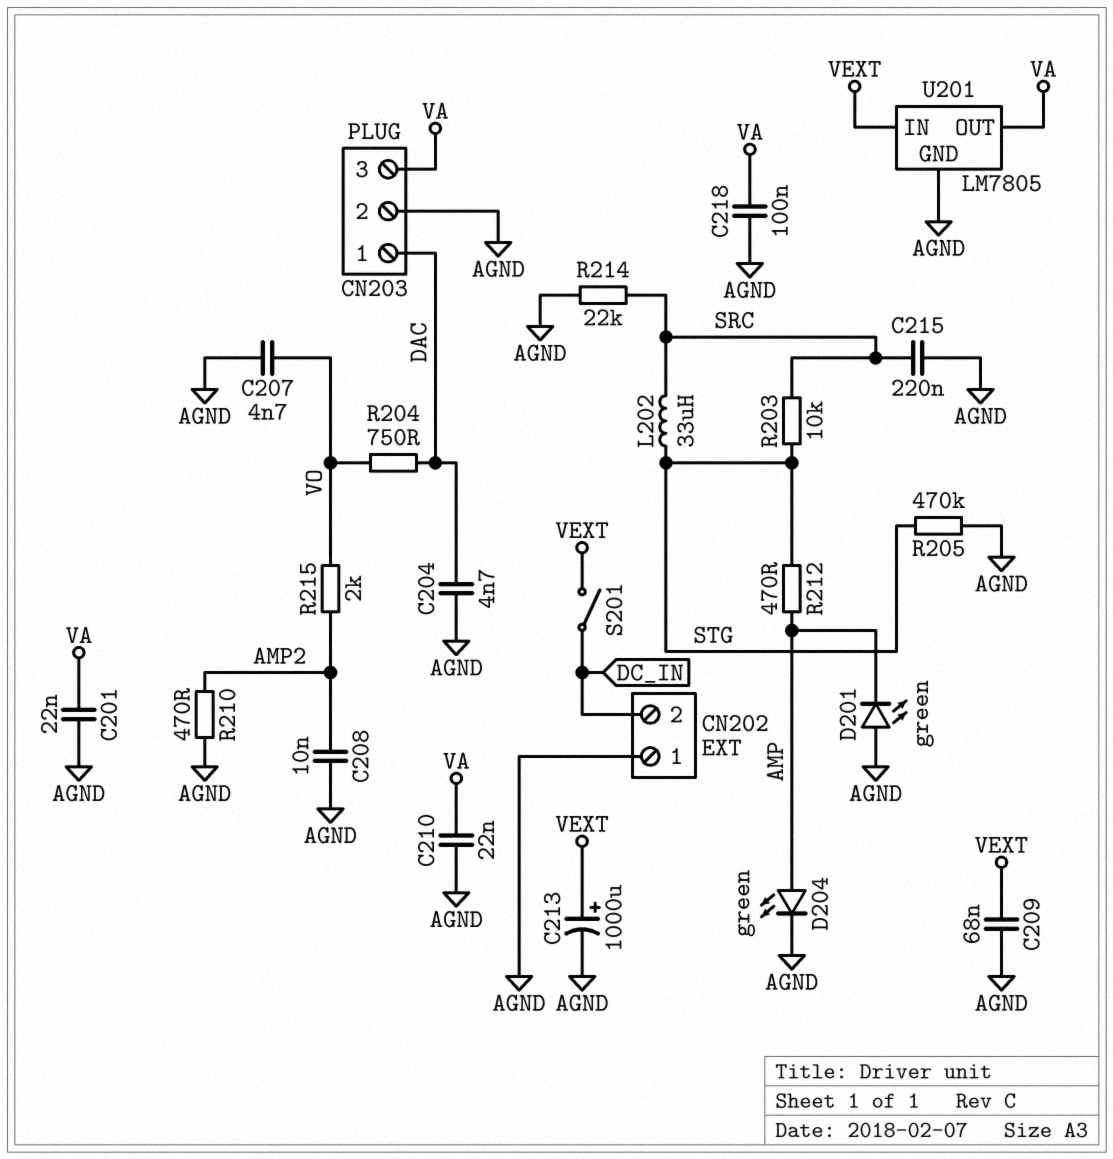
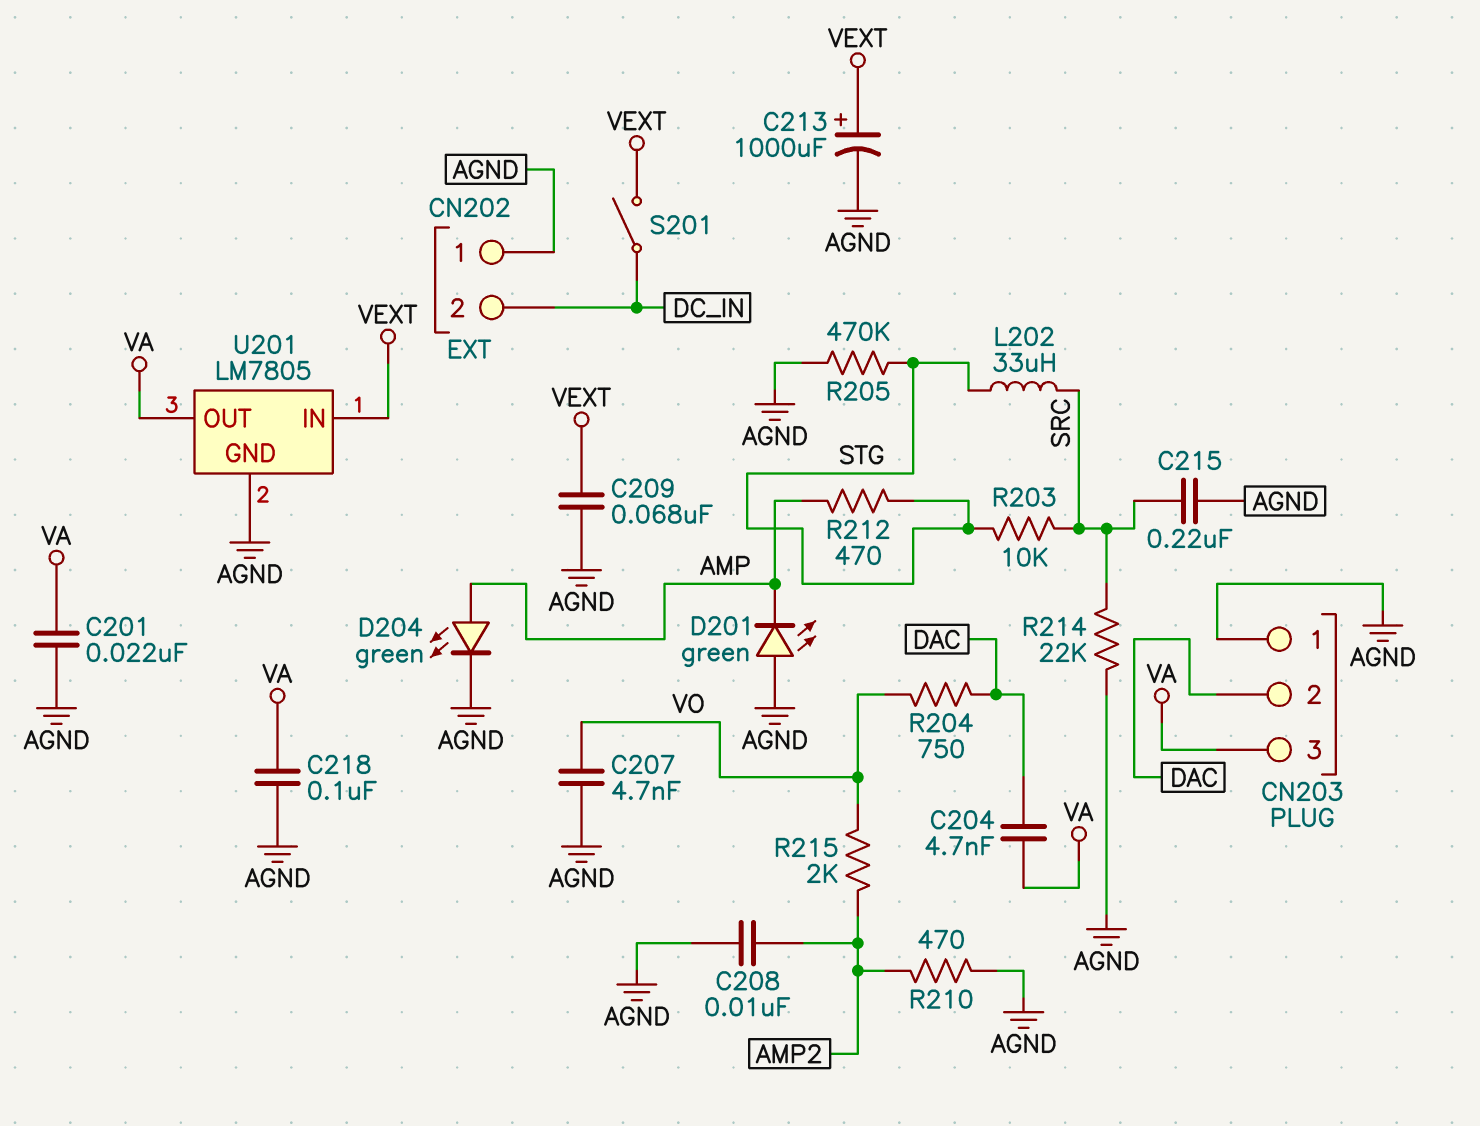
C204: 4.7nF (AGND, DAC) -> 4.7nF (DAC, VA)
C210: 22nF (AGND, VA) -> none
CN203 pin 1: DAC -> AGND
CN203 pin 2: AGND -> DAC

